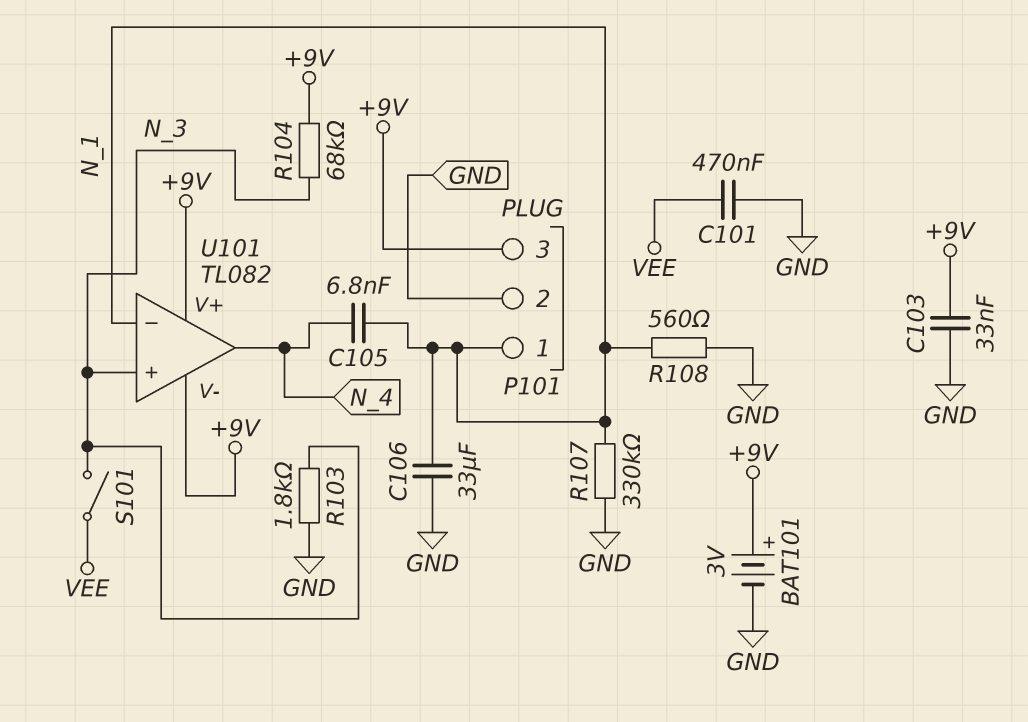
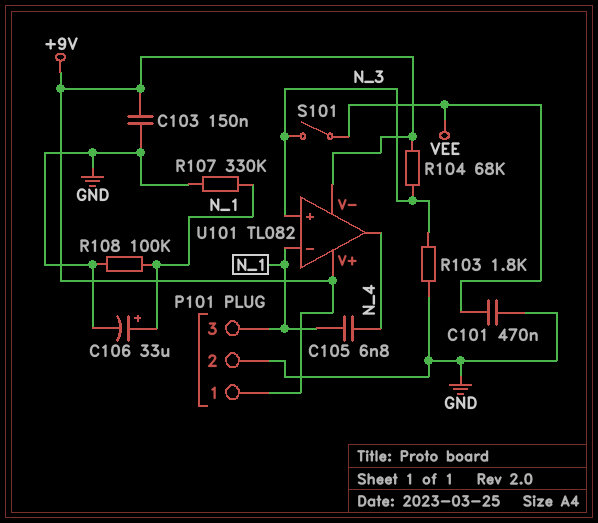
BAT101: 3V (plus +9V, minus GND) -> none
C103: 33nF (+9V, GND) -> 150nF (+9V, GND)
C106: 33uF (GND, N_1) -> 33uF (plus N_1, minus GND)
P101 pin 1: N_1 -> +9V
P101 pin 3: +9V -> N_1
R108: 560 (GND, N_1) -> 100k (GND, N_1)

